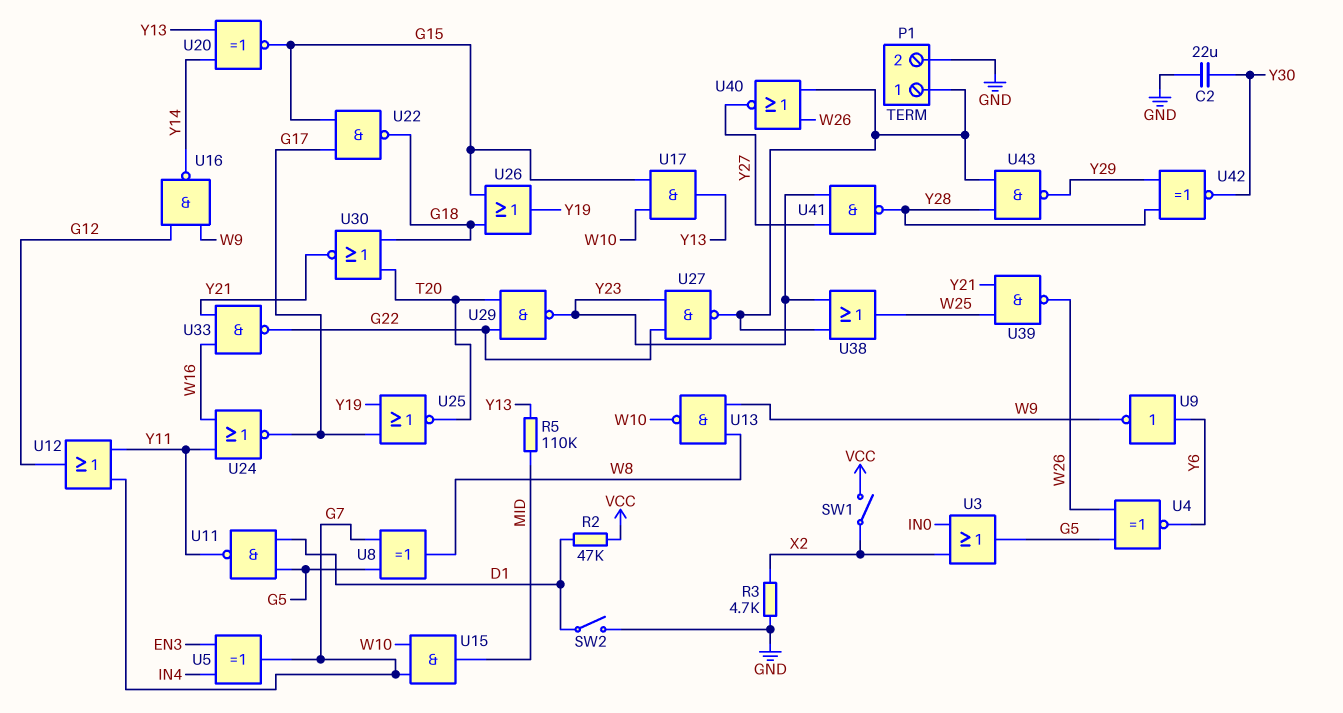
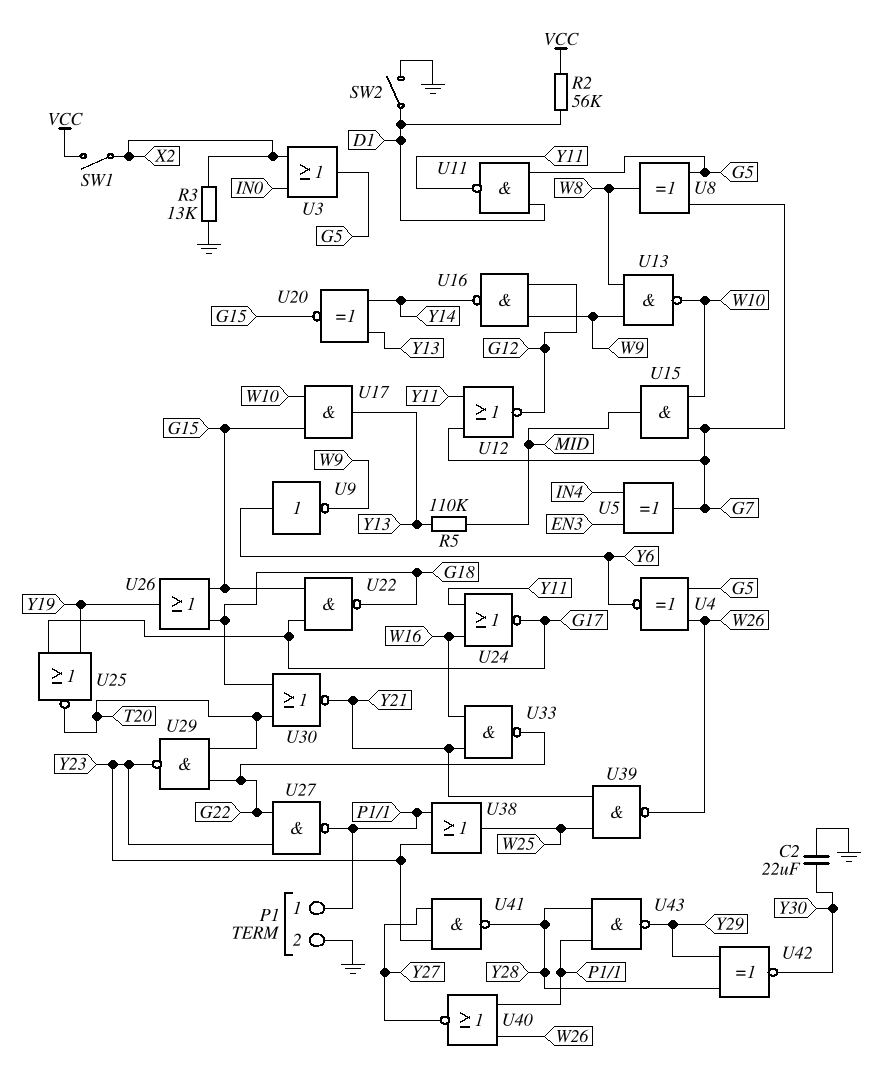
R2: 47k (D1, VCC) -> 56k (D1, VCC)
R3: 4.7k (GND, X2) -> 13k (GND, X2)
U12: OR (in G7, in Y11, out G12) -> NOR (in G7, in Y11, out G12)

